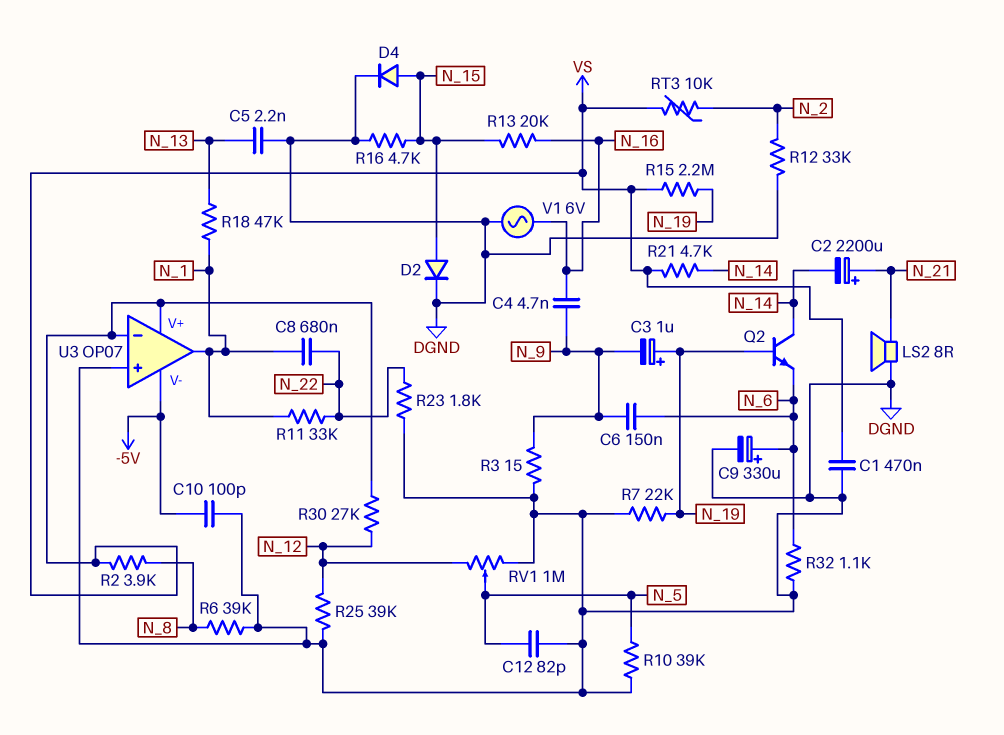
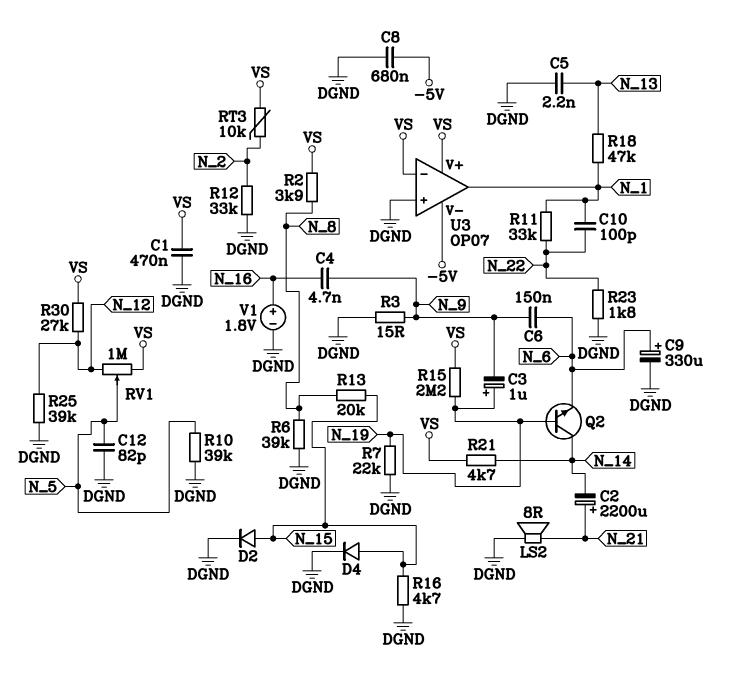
C8: 680nF (N_1, N_22) -> 680nF (-5V, DGND)
C10: 100pF (-5V, DGND) -> 100pF (N_1, N_22)
R13: 20k (N_15, N_16) -> 20k (N_8, N_15)
R32: 1.1k (DGND, N_6) -> none
RV1: 1M (DGND, N_12, wiper N_5) -> 1M (N_12, VS, wiper N_5)
V1: AC 6V (DGND, N_16) -> 1.8V (plus N_16, minus DGND)

